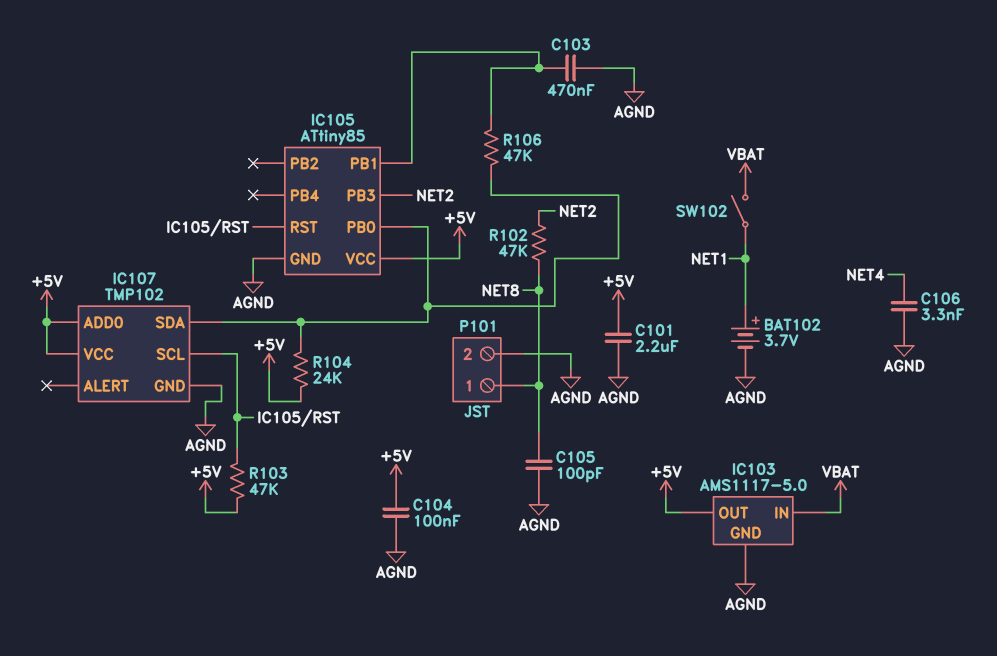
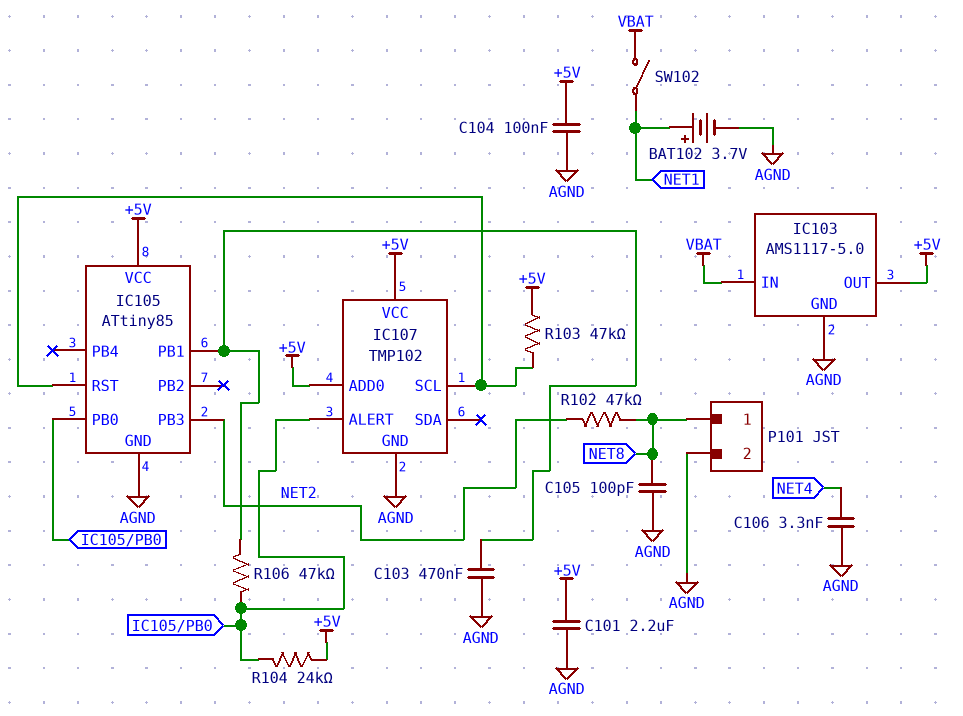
IC107 pin ALERT: none -> IC105/PB0
IC107 pin SDA: IC105/PB0 -> none

